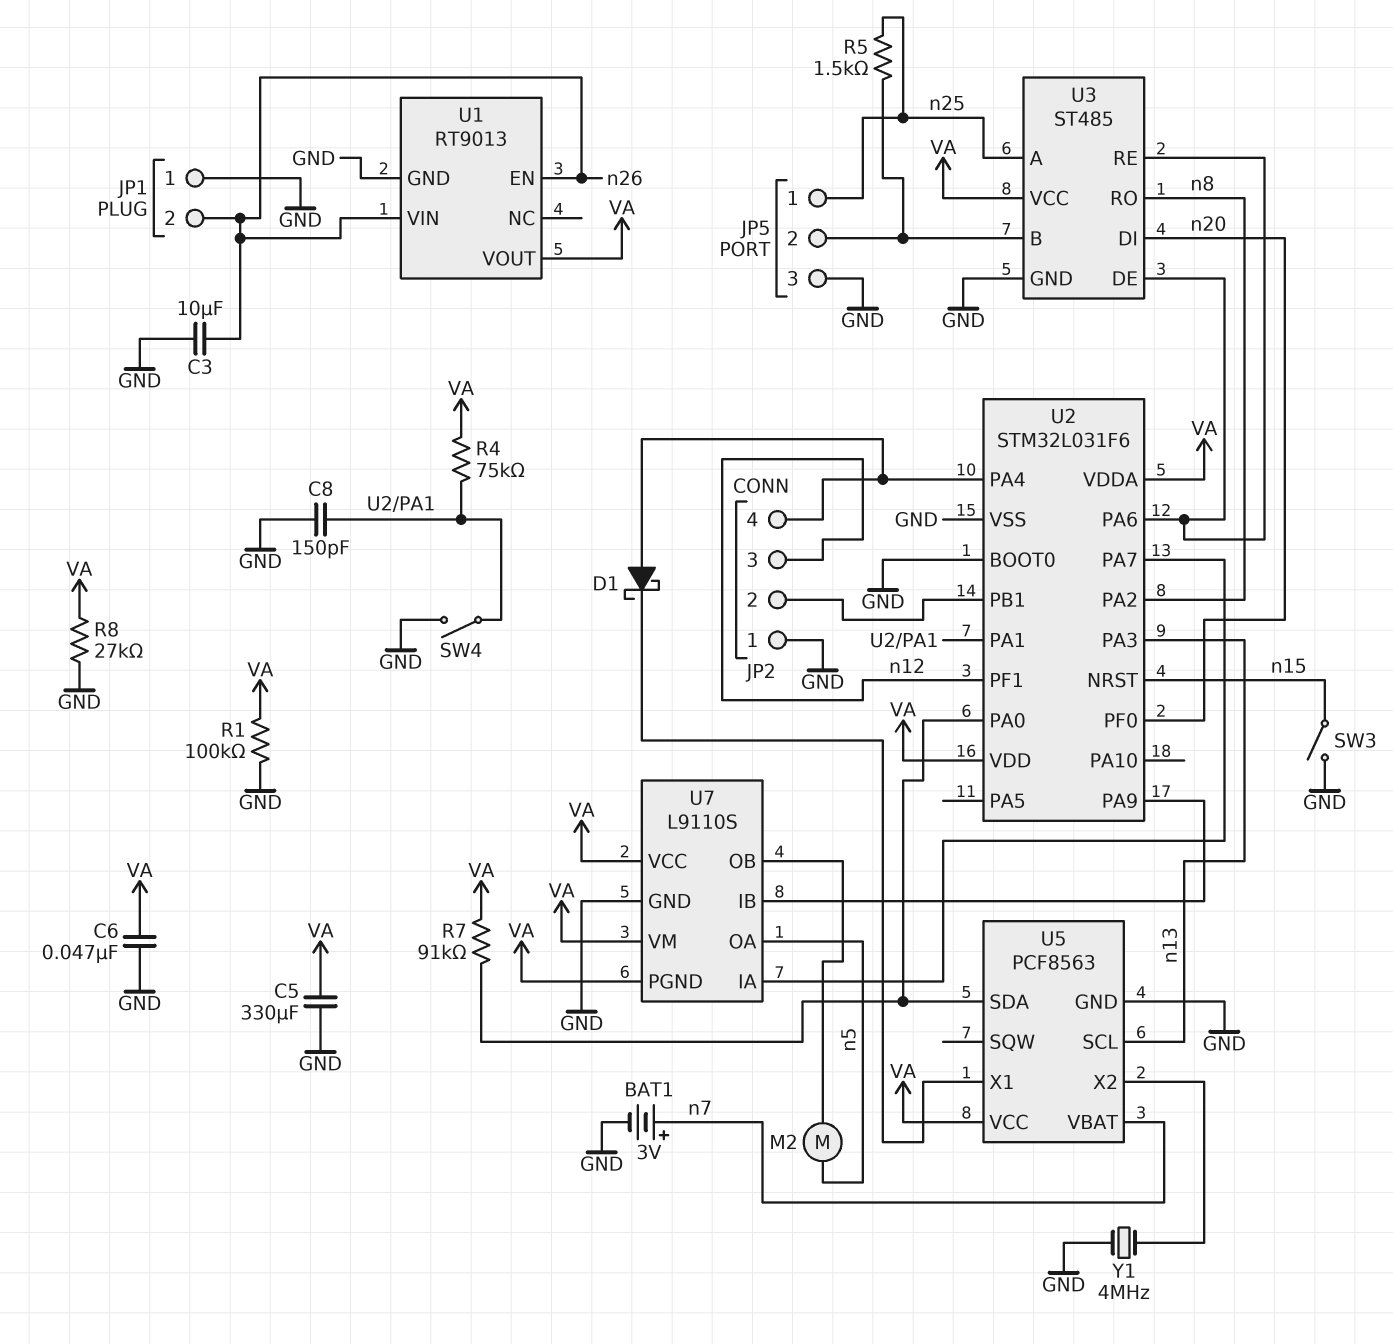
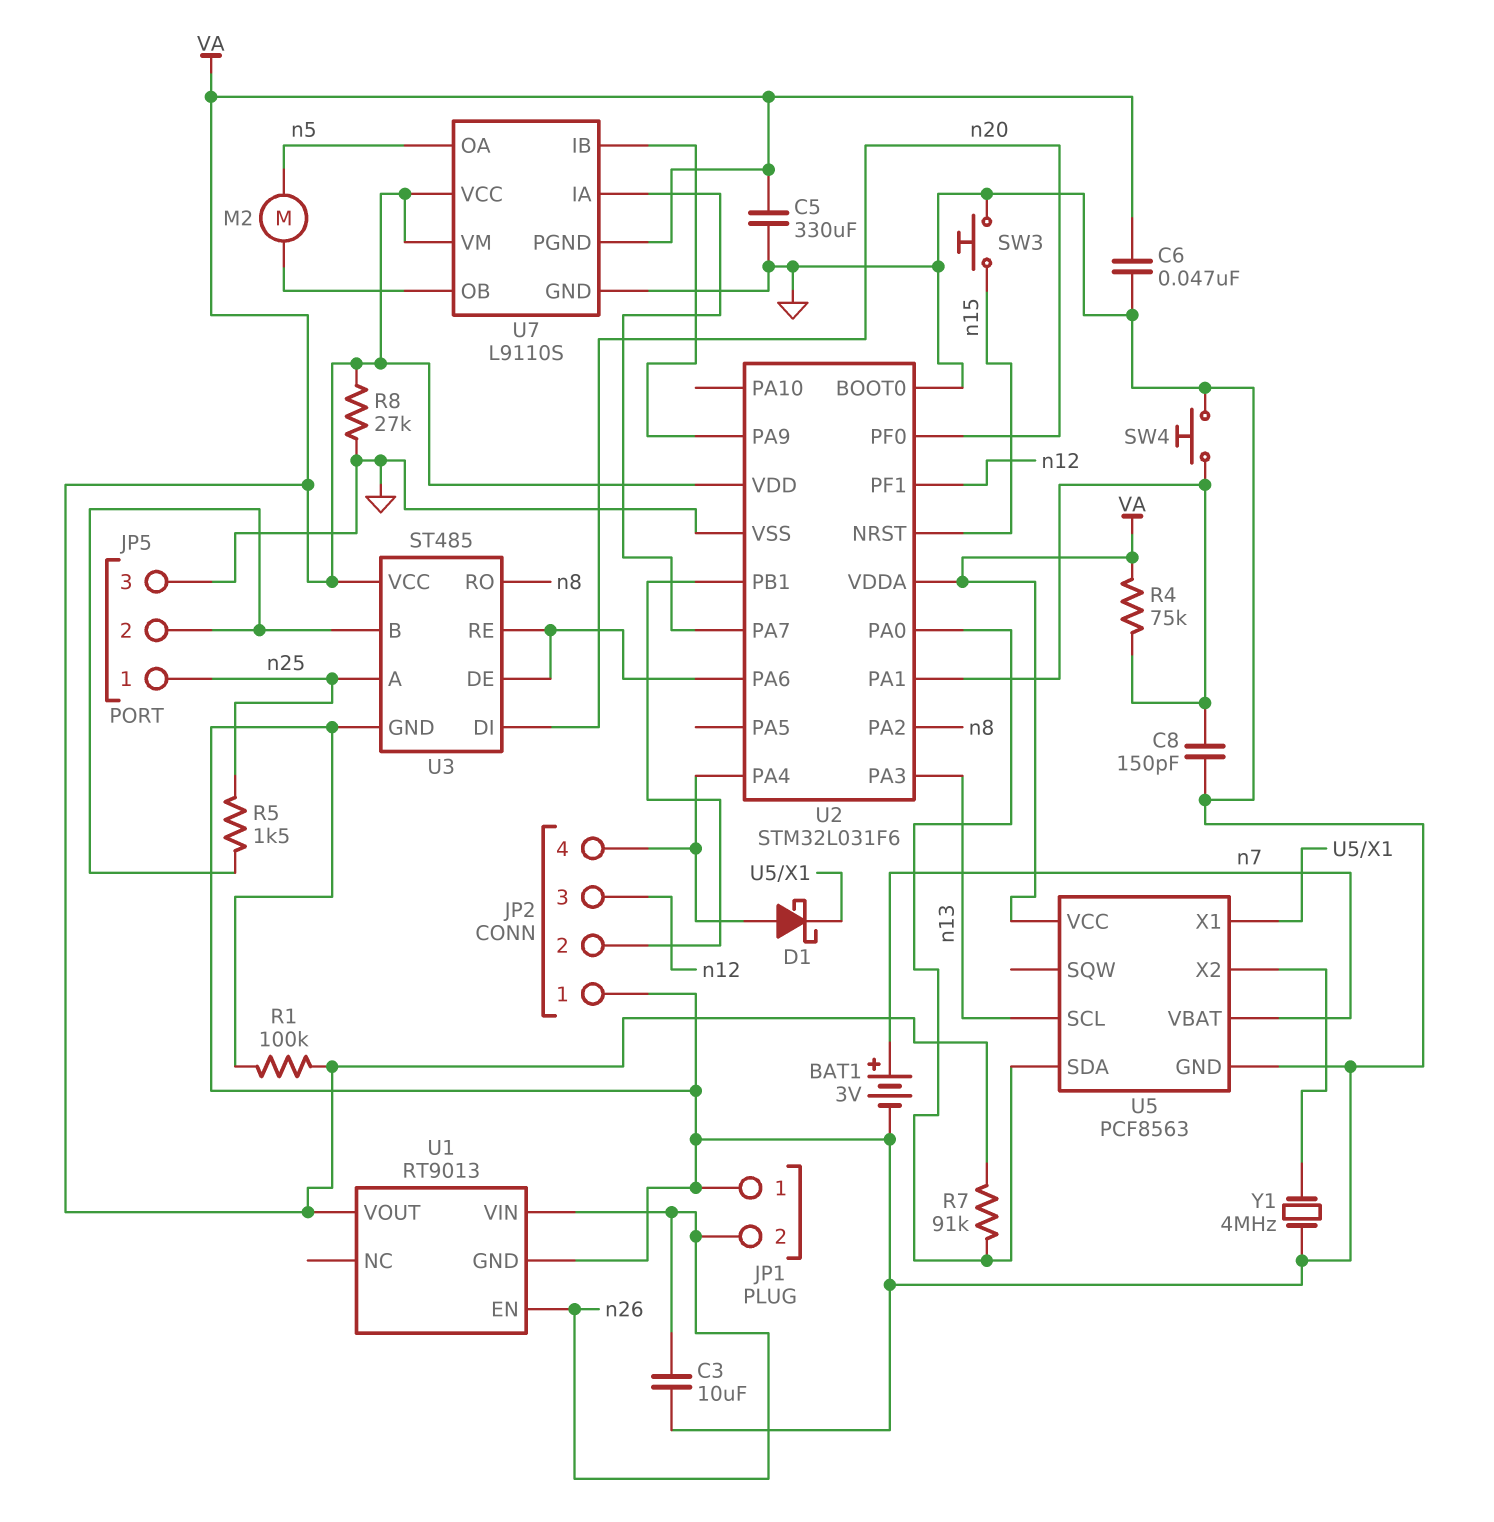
SW3: switch (GND, n15) -> button (GND, n15)
SW4: switch (GND, U2/PA1) -> button (GND, U2/PA1)

